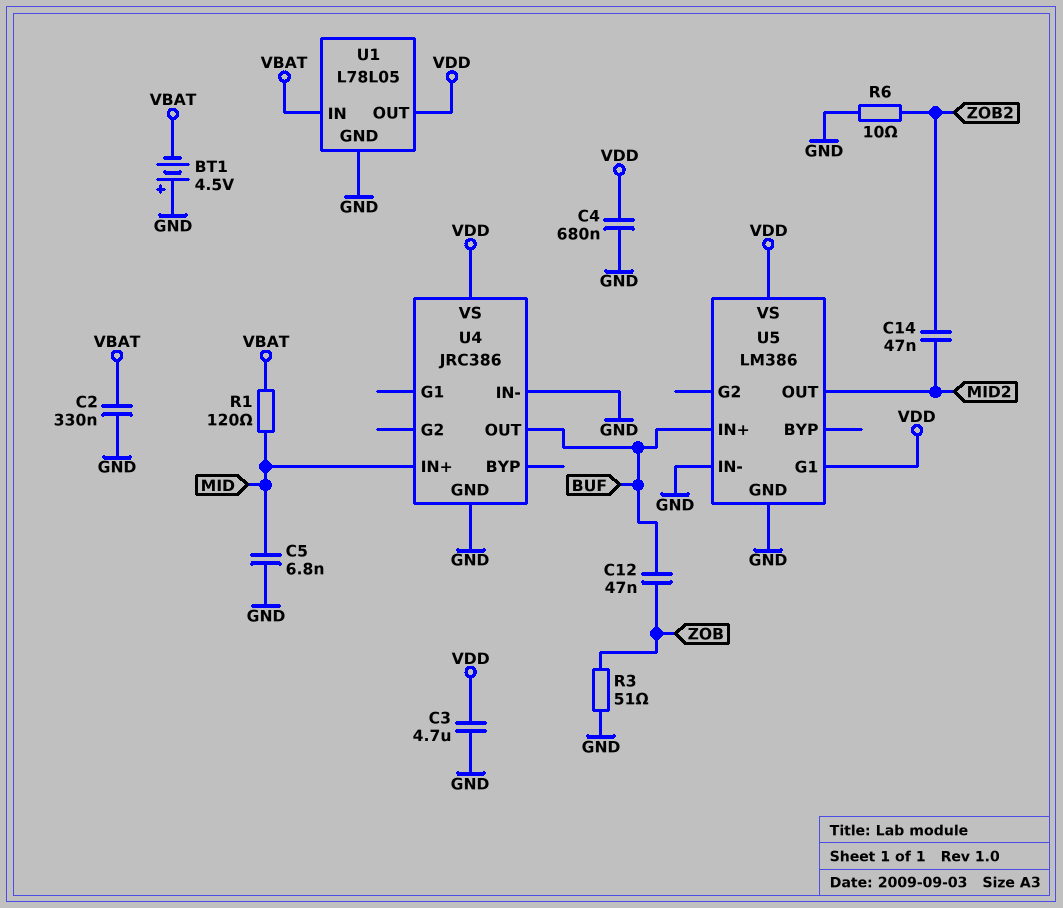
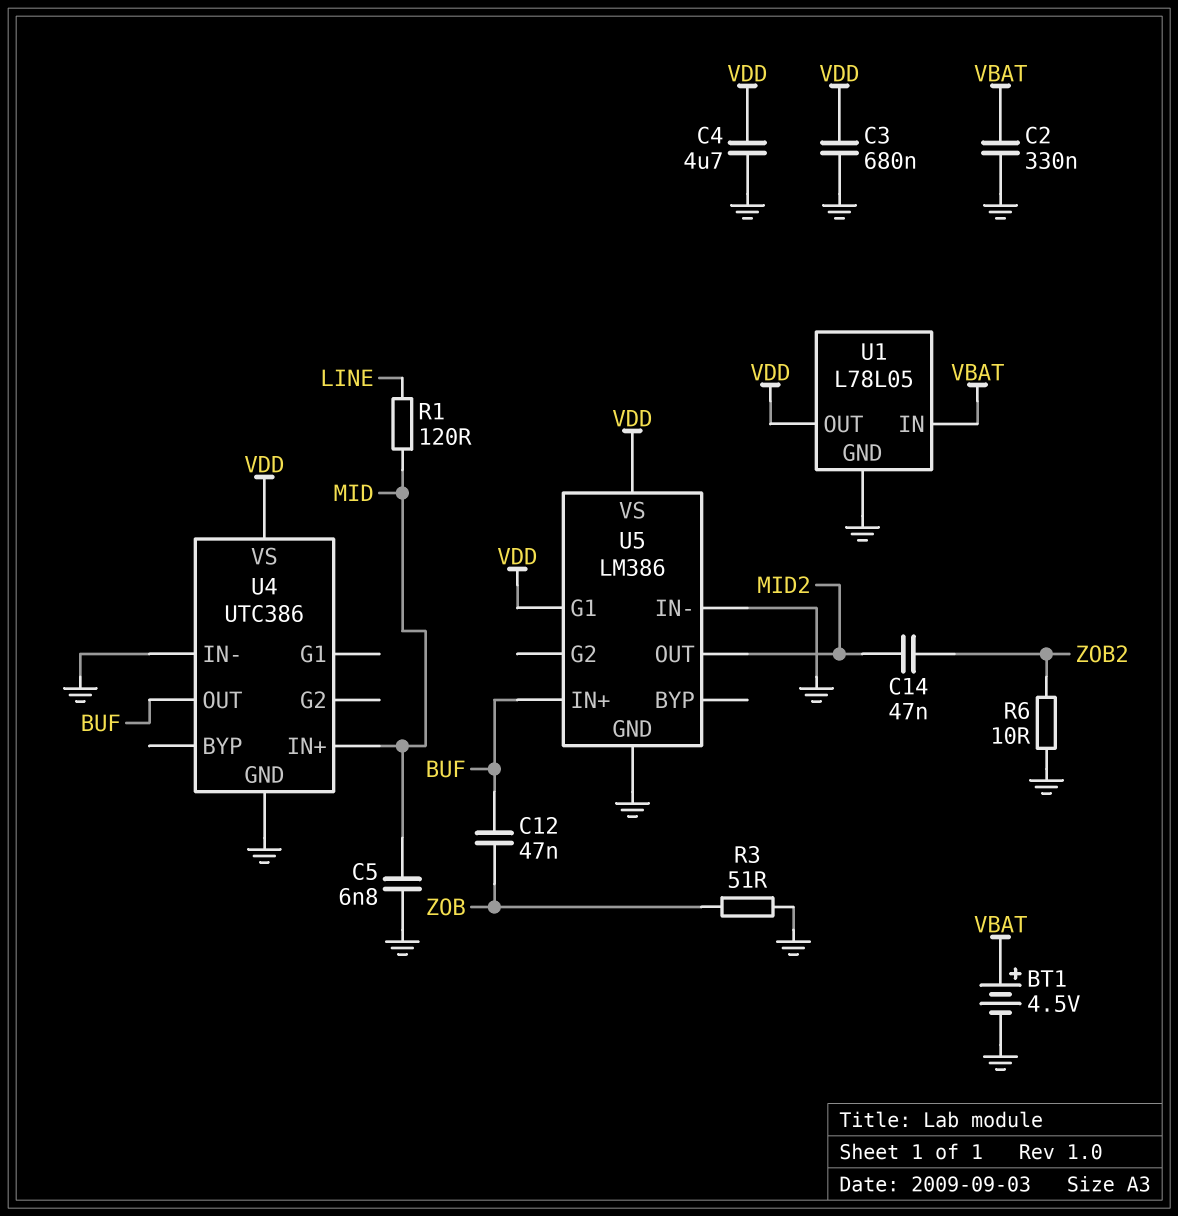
BT1: 4.5V (plus GND, minus VBAT) -> 4.5V (plus VBAT, minus GND)
C3: 4.7uF (GND, VDD) -> 680nF (GND, VDD)
C4: 680nF (GND, VDD) -> 4.7uF (GND, VDD)
R1: 120 (MID, VBAT) -> 120 (LINE, MID)
U4: JRC386 -> UTC386

